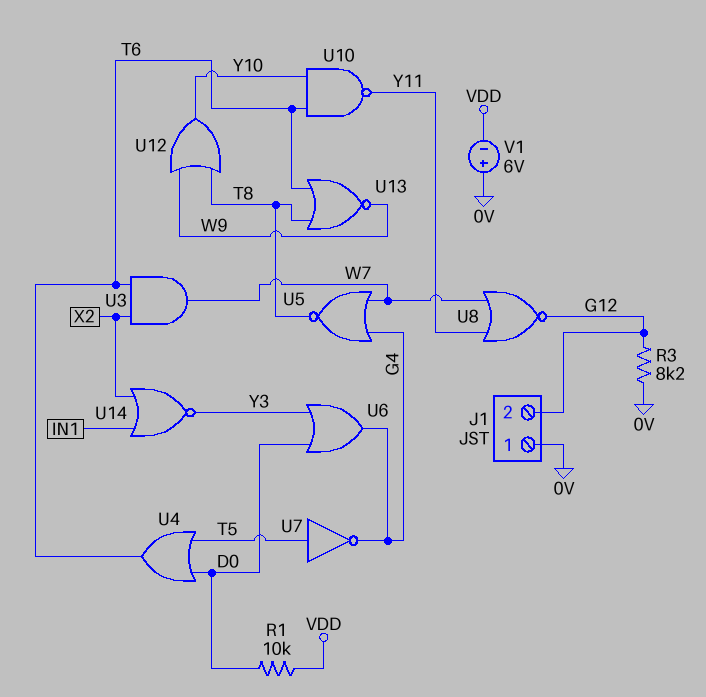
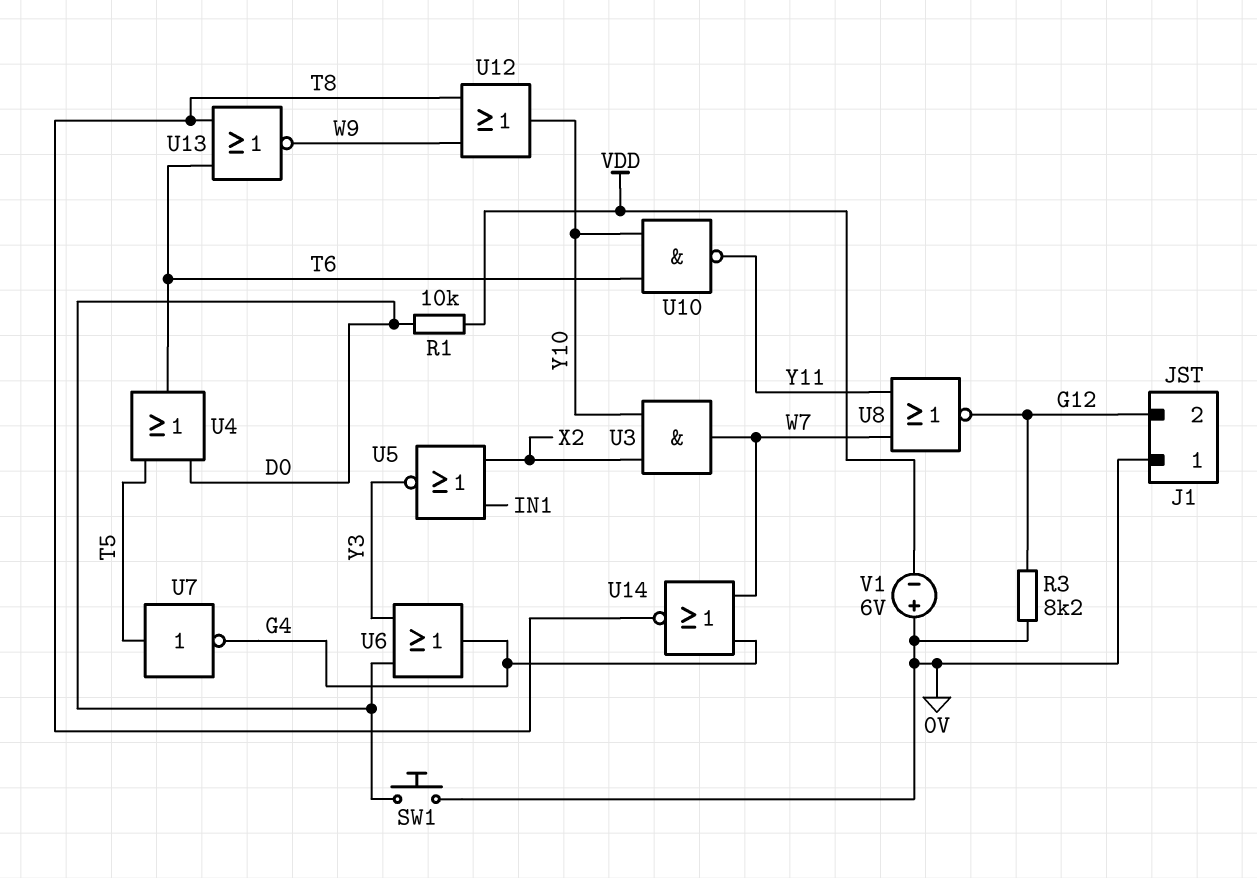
SW1: none -> button (0V, D0)
U3: AND (in T6, in X2, out W7) -> AND (in X2, in Y10, out W7)
U5: NOR (in G4, in W7, out T8) -> NOR (in IN1, in X2, out Y3)
U14: NOR (in IN1, in X2, out Y3) -> NOR (in G4, in W7, out T8)

